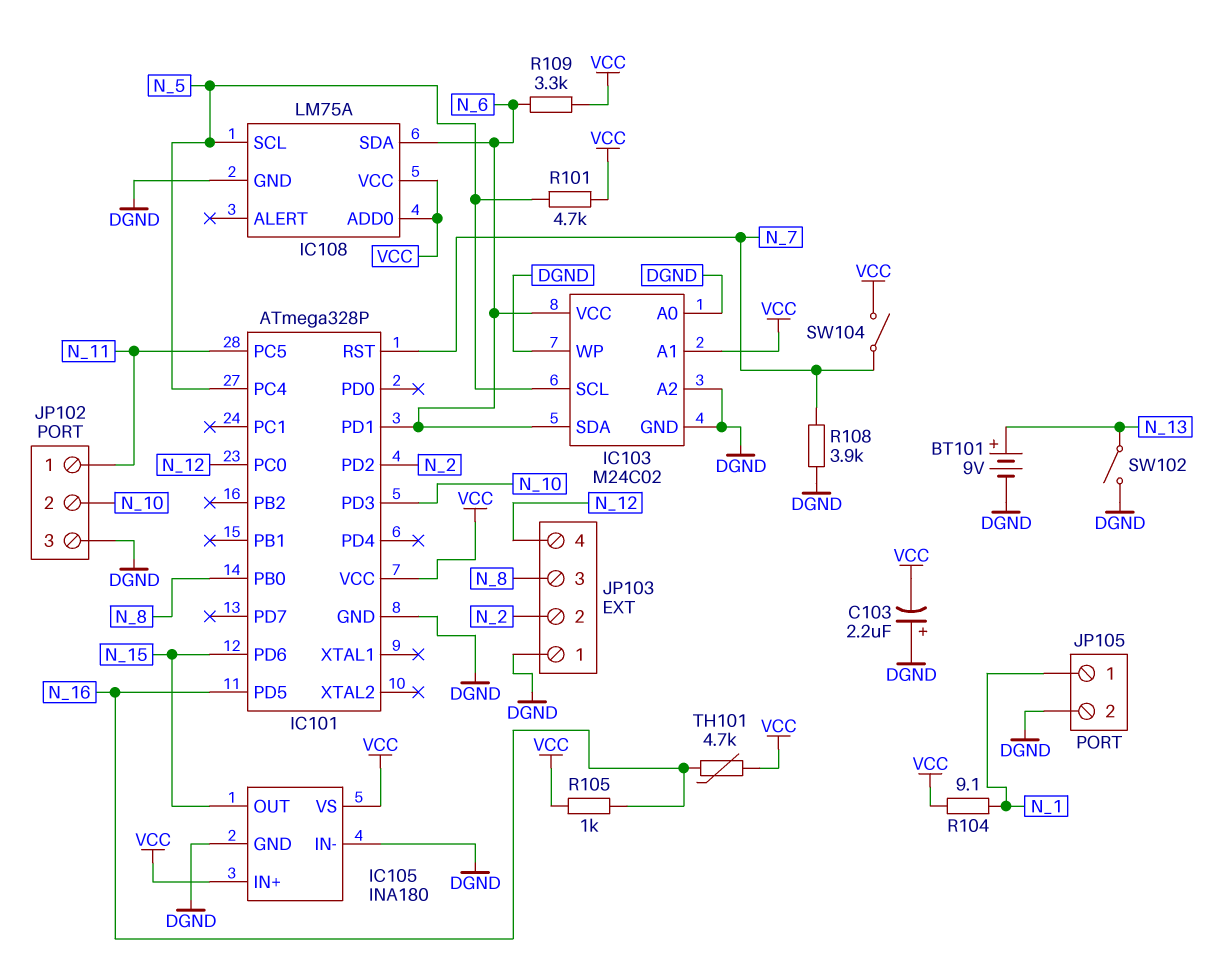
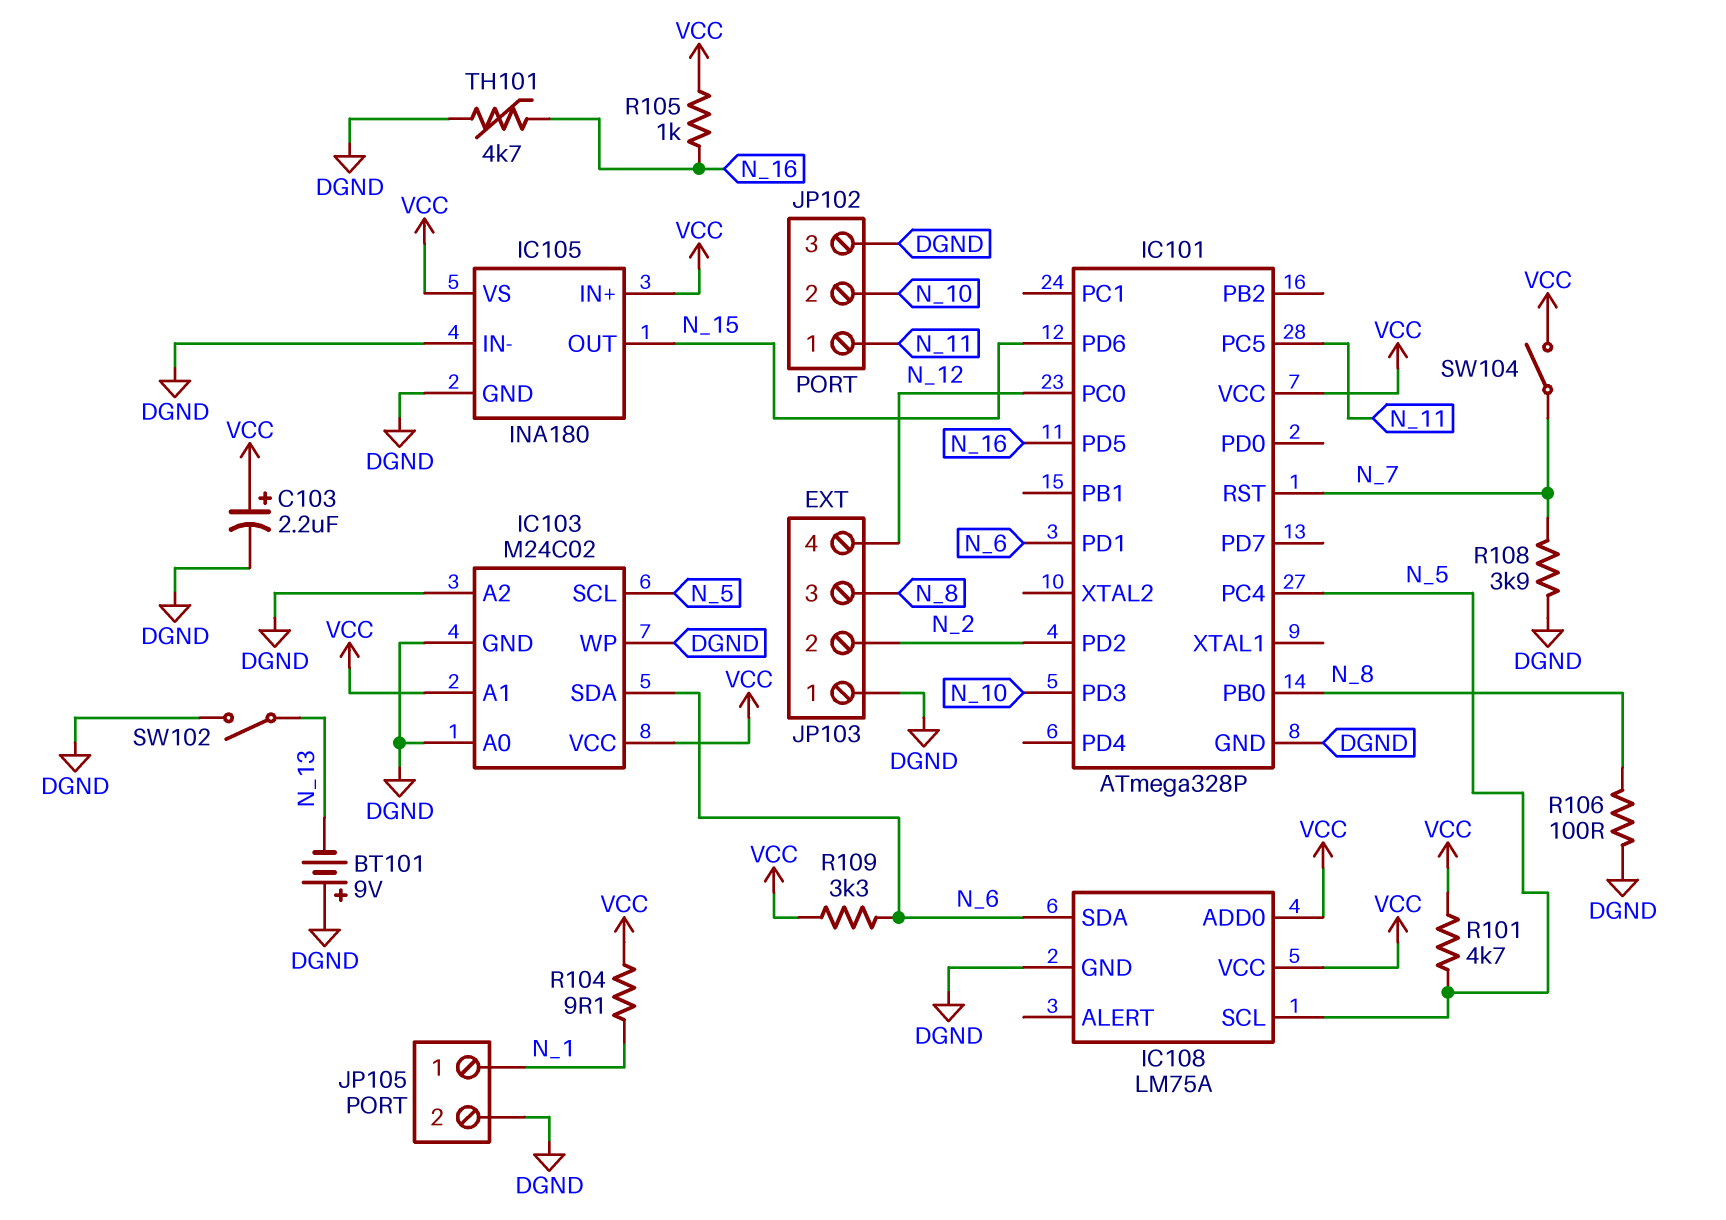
BT101: 9V (plus N_13, minus DGND) -> 9V (plus DGND, minus N_13)
C103: 2.2uF (plus DGND, minus VCC) -> 2.2uF (plus VCC, minus DGND)
IC103 pin VCC: N_6 -> VCC
R106: none -> 100 (DGND, N_8)
TH101: 4.7k (N_16, VCC) -> 4.7k (DGND, N_16)

